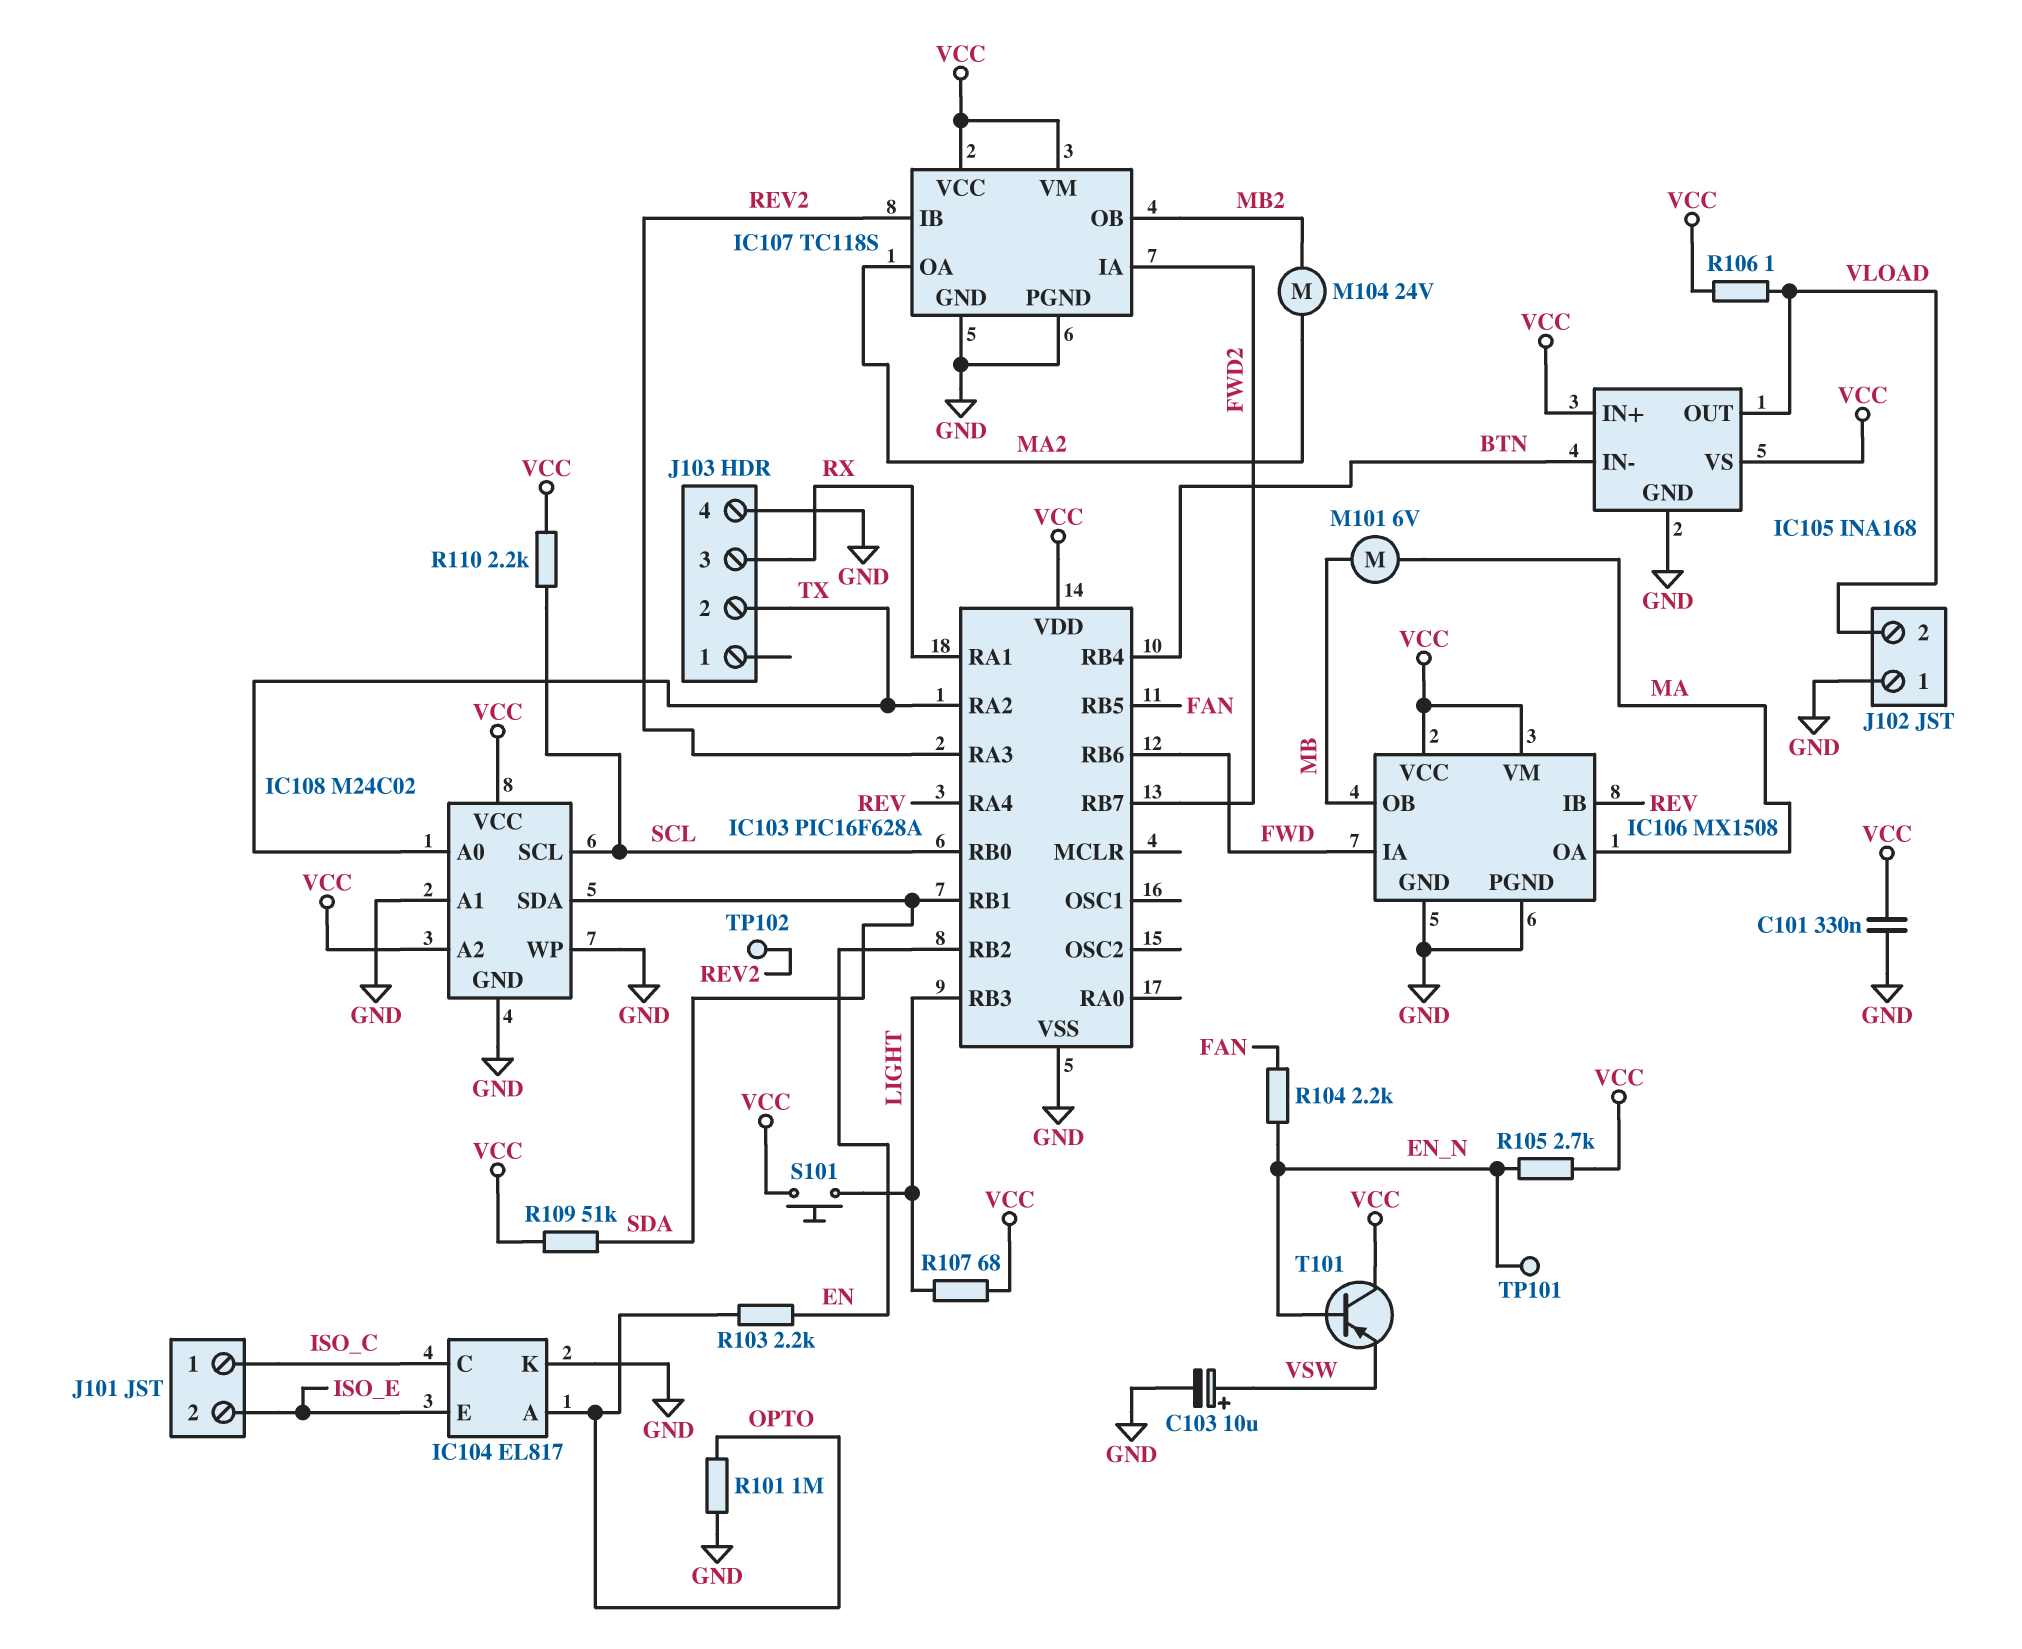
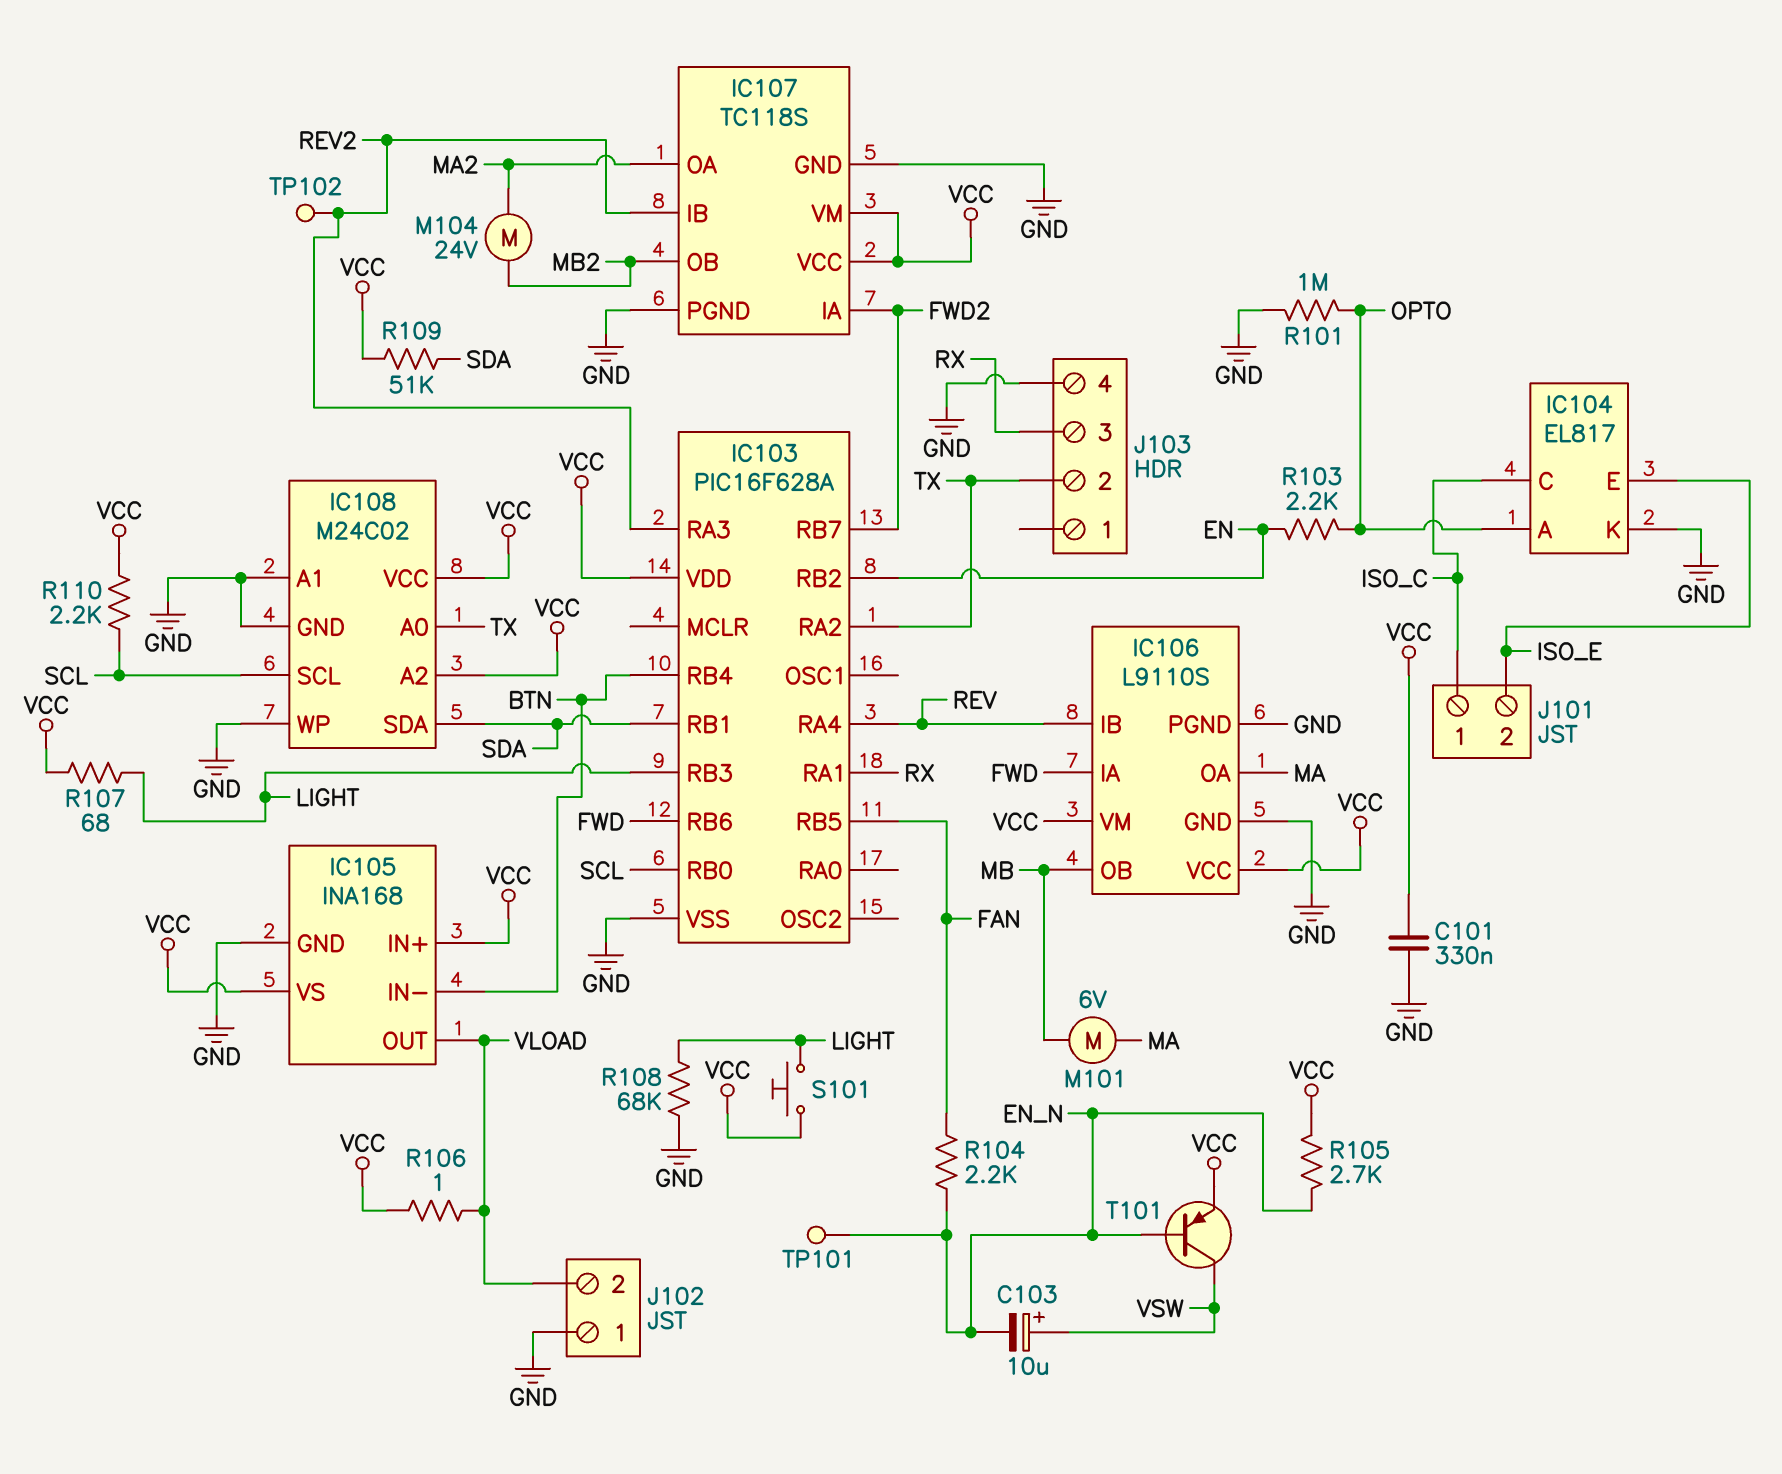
C103: 10uF (plus VSW, minus GND) -> 10uF (plus VSW, minus EN_N)
IC106: MX1508 -> L9110S
R108: none -> 68k (GND, LIGHT)
T101: PNP (B EN_N, C VCC, E VSW) -> PNP (B EN_N, C VSW, E VCC)

